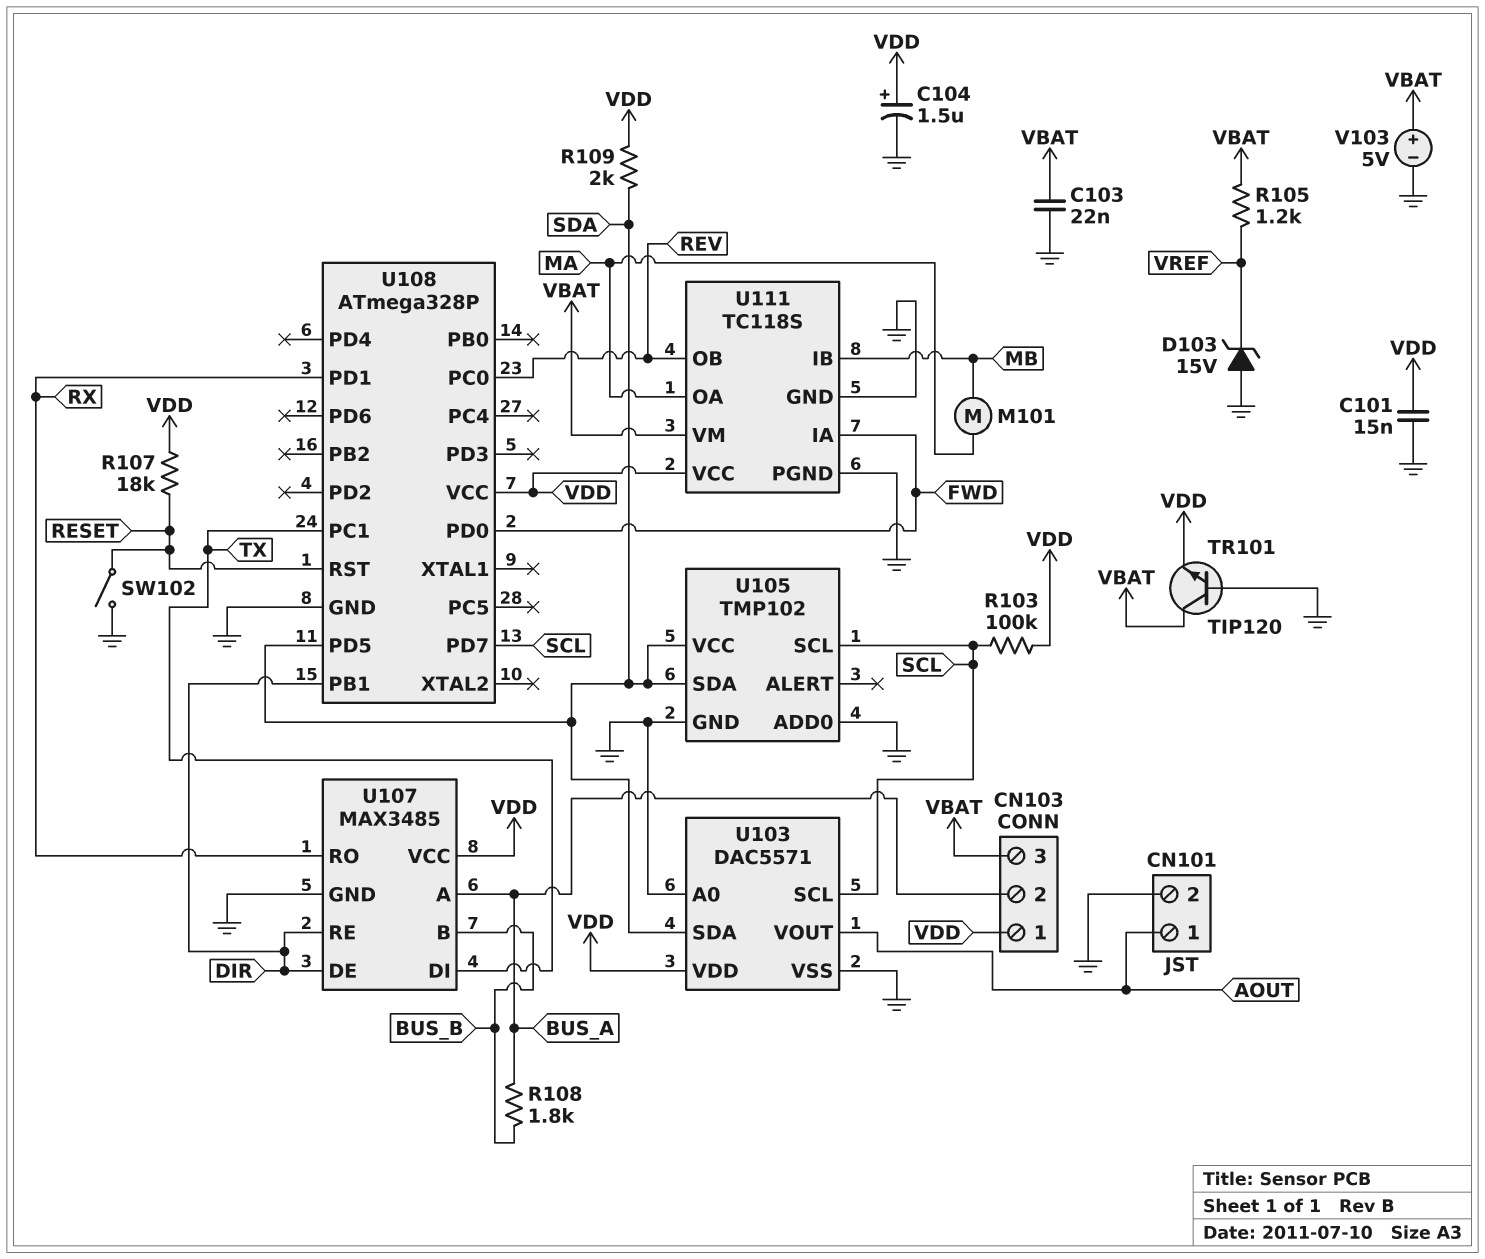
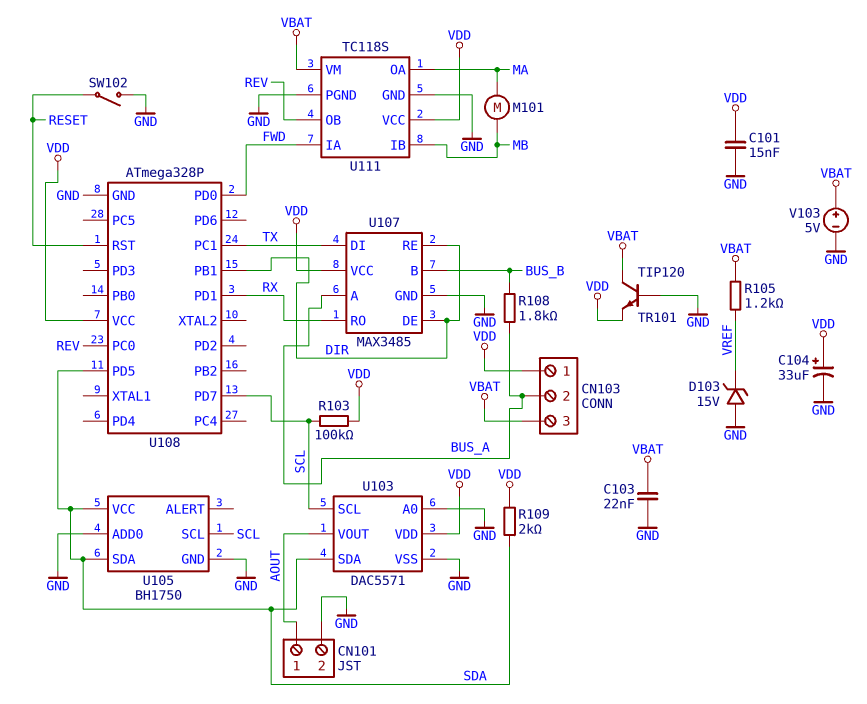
C104: 1.5uF (plus VDD, minus GND) -> 33uF (plus VDD, minus GND)
R107: 18k (RESET, VDD) -> none
U105: TMP102 -> BH1750

